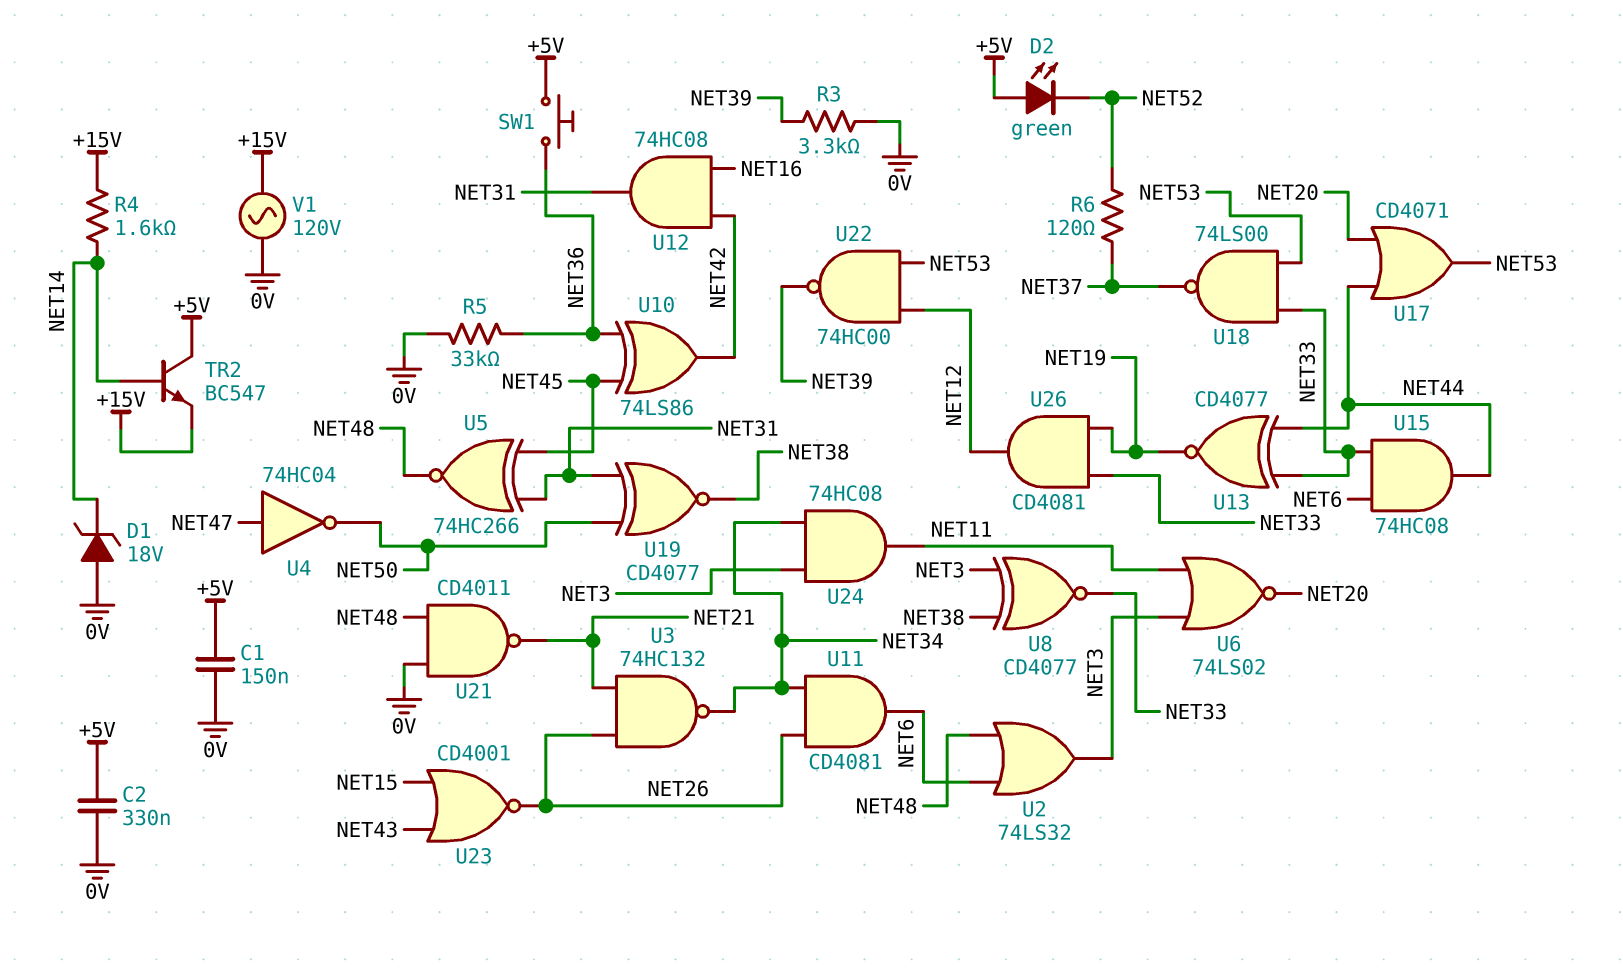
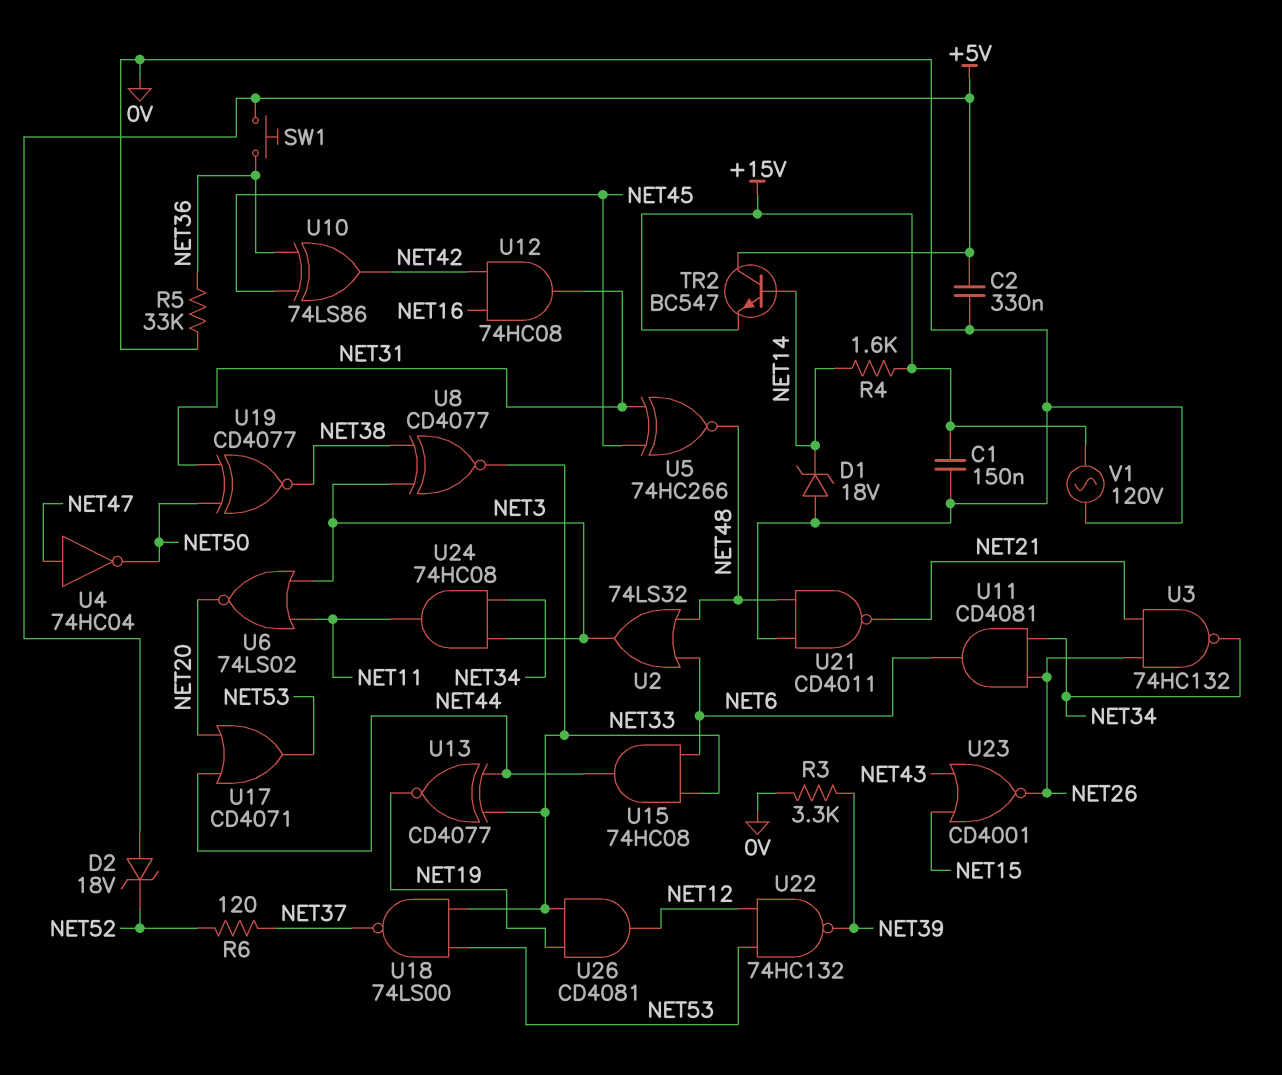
C1: 150nF (+5V, 0V) -> 150nF (+15V, 0V)
D2: LED green (A +5V, K NET52) -> zener 18V (A +5V, K NET52)
U22: NAND 74HC00 (in NET12, in NET53, out NET39) -> NAND 74HC132 (in NET12, in NET53, out NET39)

